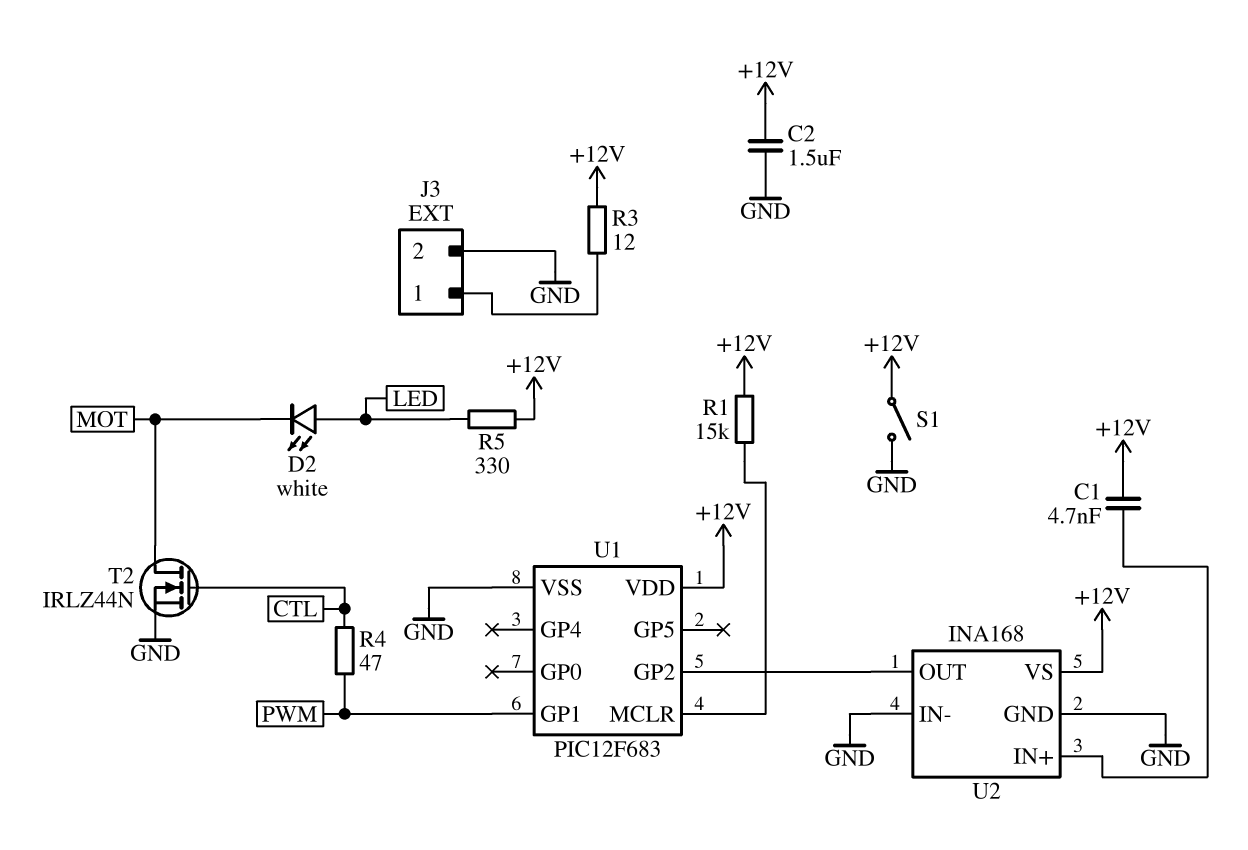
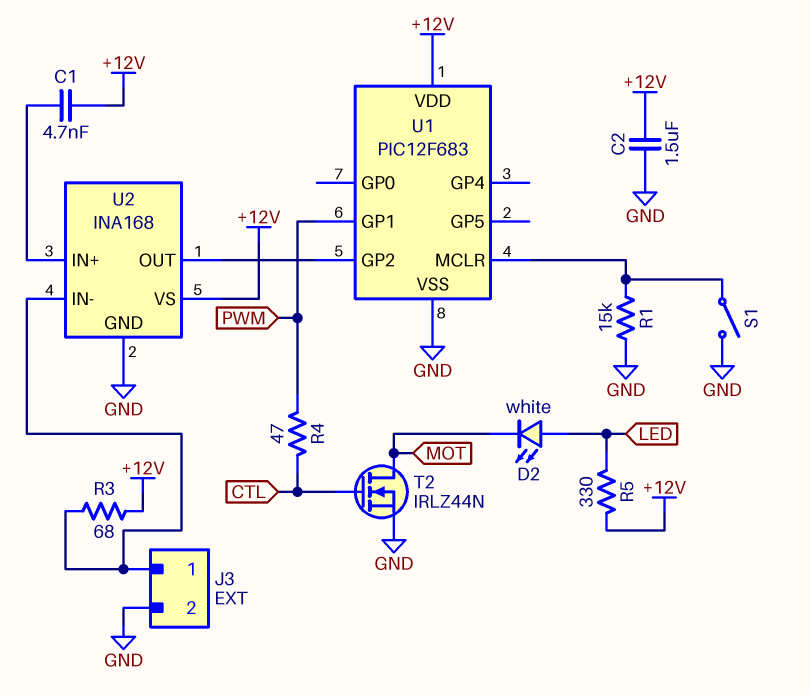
R1: 15k (+12V, U1/MCLR) -> 15k (GND, U1/MCLR)
R3: 12 (+12V, J3/1) -> 68 (+12V, J3/1)
S1: switch (+12V, GND) -> switch (GND, U1/MCLR)
U2 pin IN-: GND -> J3/1

